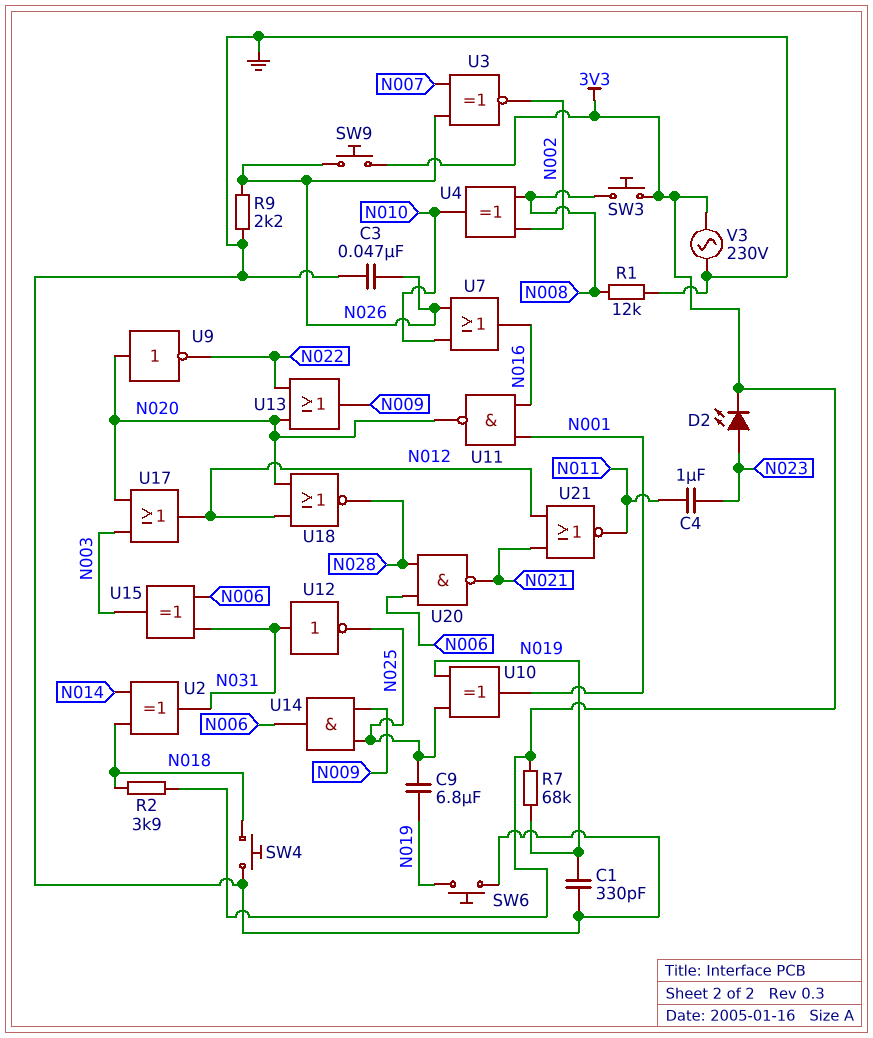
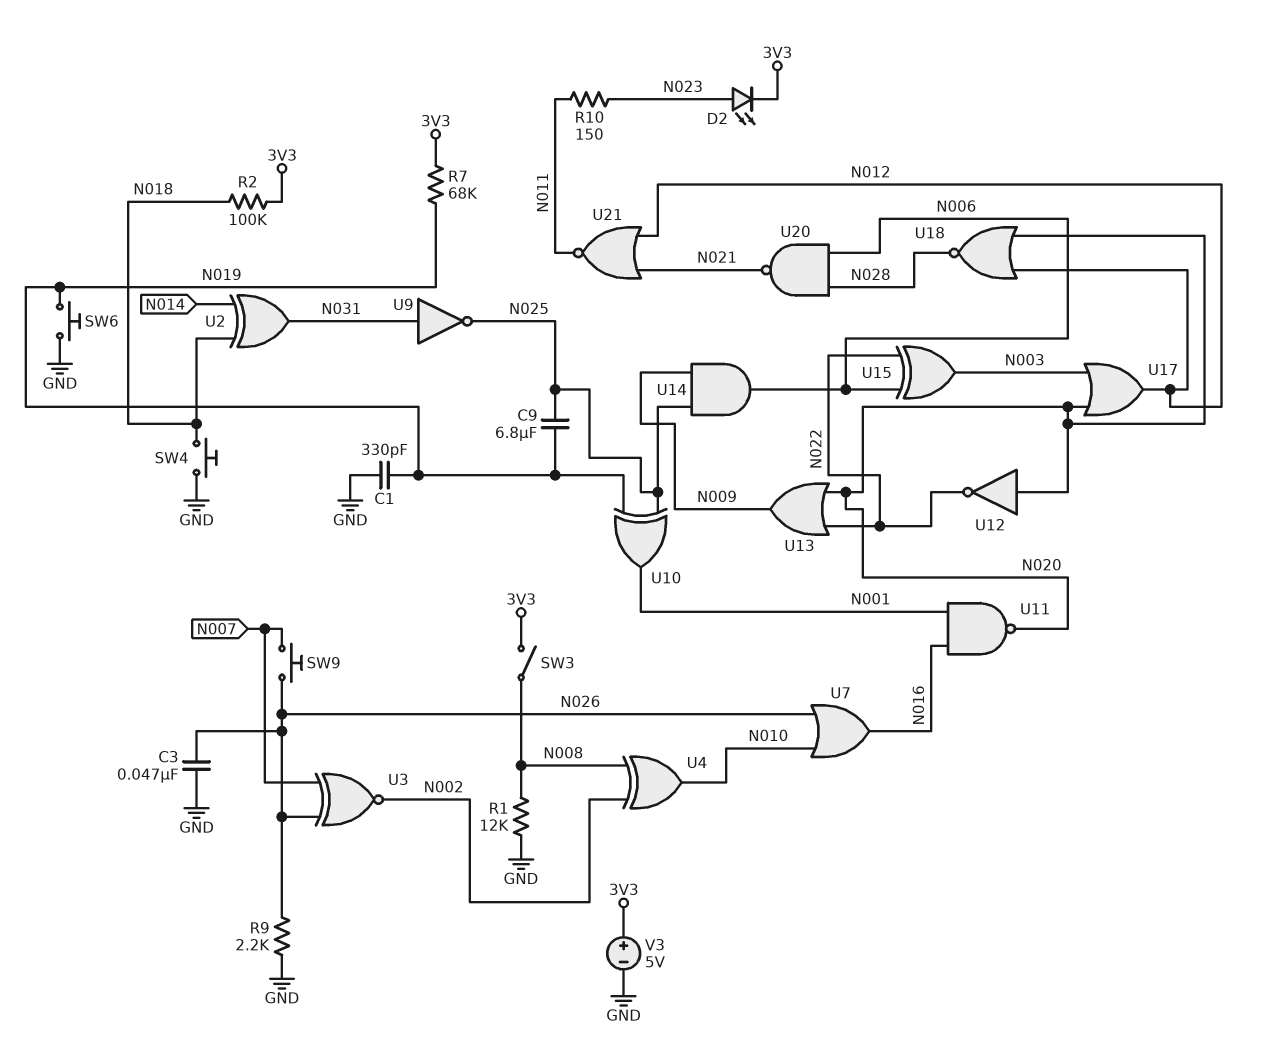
C4: 1uF (N011, N023) -> none
R2: 3.9k (3V3, N018) -> 100k (3V3, N018)
R10: none -> 150 (N011, N023)
SW3: button (3V3, N008) -> switch (3V3, N008)
SW9: button (3V3, N026) -> button (N007, N026)
U9: NOT (in N020, out N022) -> NOT (in N031, out N025)
U12: NOT (in N031, out N025) -> NOT (in N020, out N022)
U15: XOR (in N006, in N031, out N003) -> XOR (in N006, in N022, out N003)
V3: AC 230V (3V3, GND) -> 5V (plus 3V3, minus GND)

